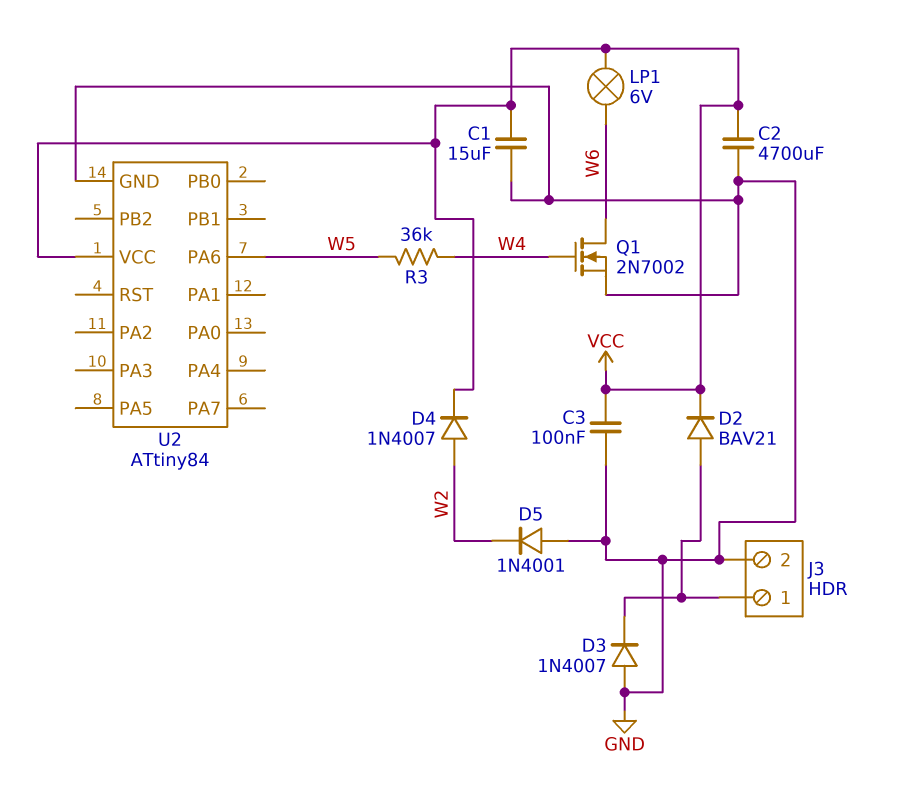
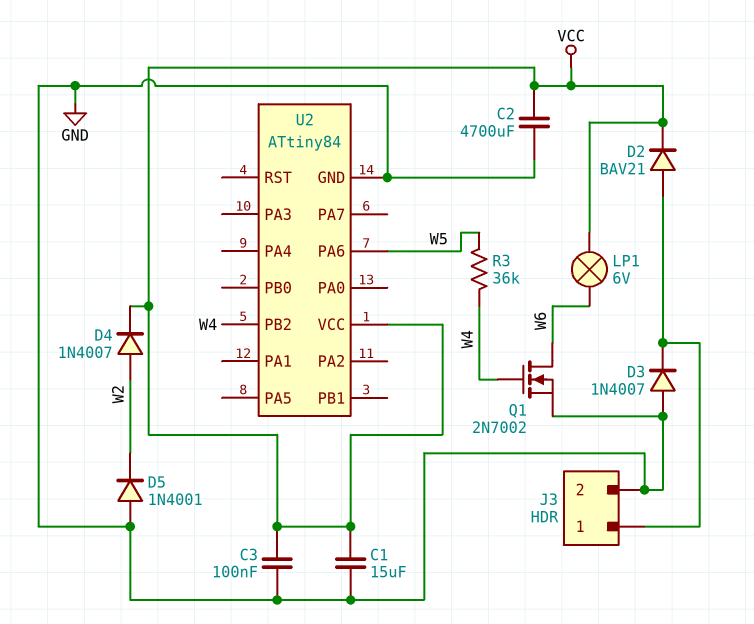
U2 pin PB2: none -> W4

